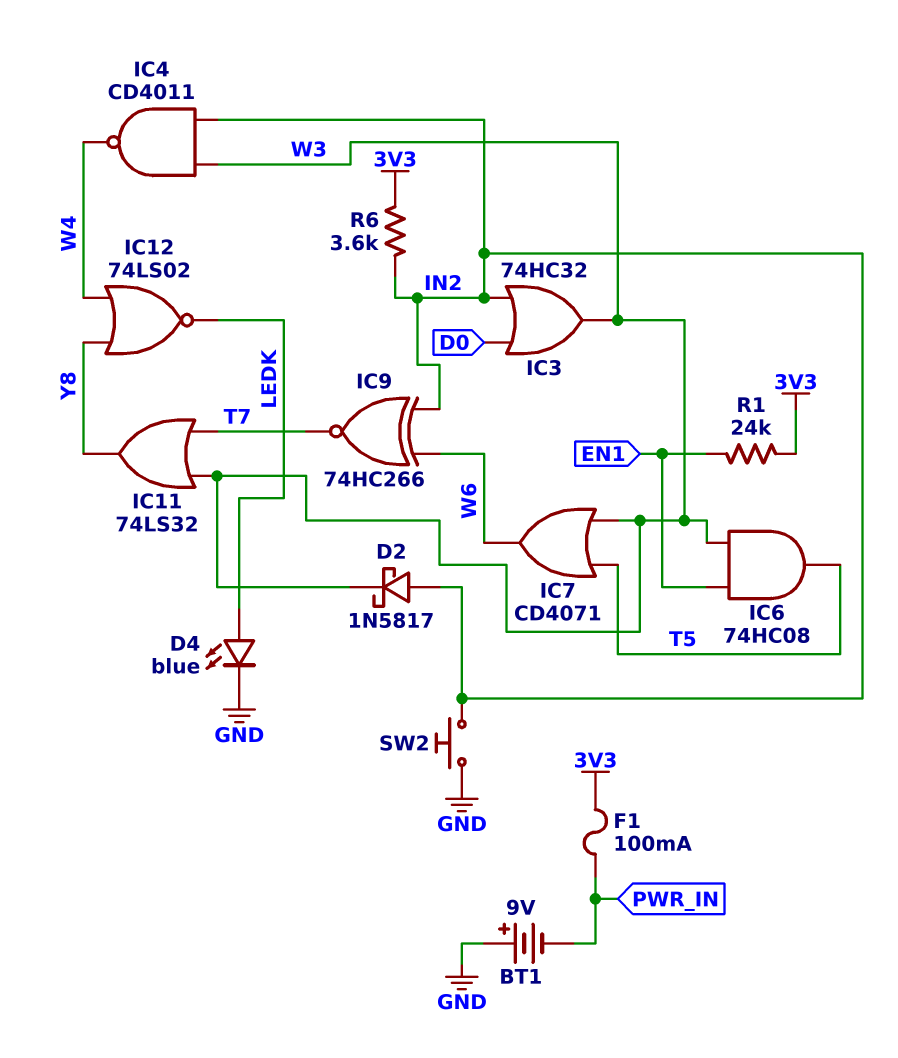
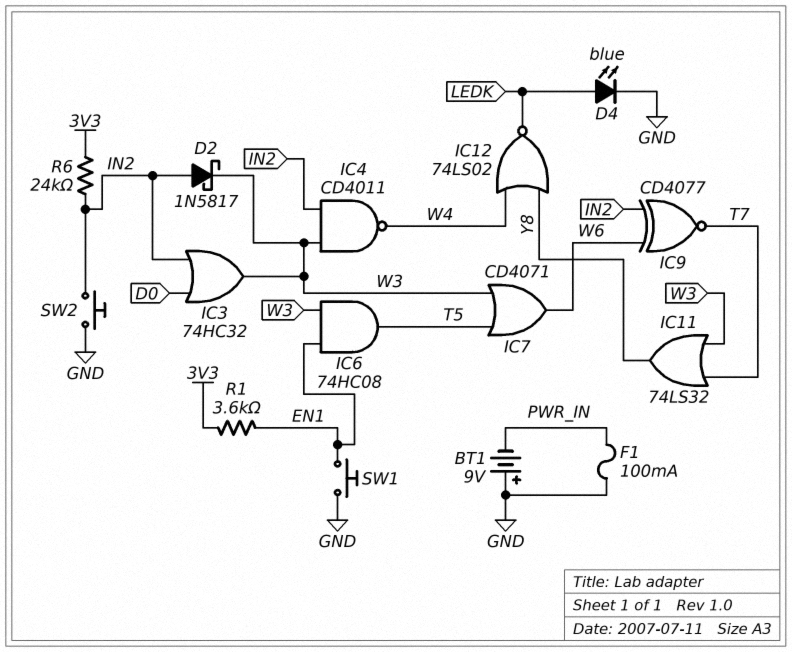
F1: 100mA (3V3, PWR_IN) -> 100mA (GND, PWR_IN)
IC9: XNOR 74HC266 (in IN2, in W6, out T7) -> XNOR CD4077 (in IN2, in W6, out T7)
R1: 24k (3V3, EN1) -> 3.6k (3V3, EN1)
R6: 3.6k (3V3, IN2) -> 24k (3V3, IN2)
SW1: none -> button (EN1, GND)

